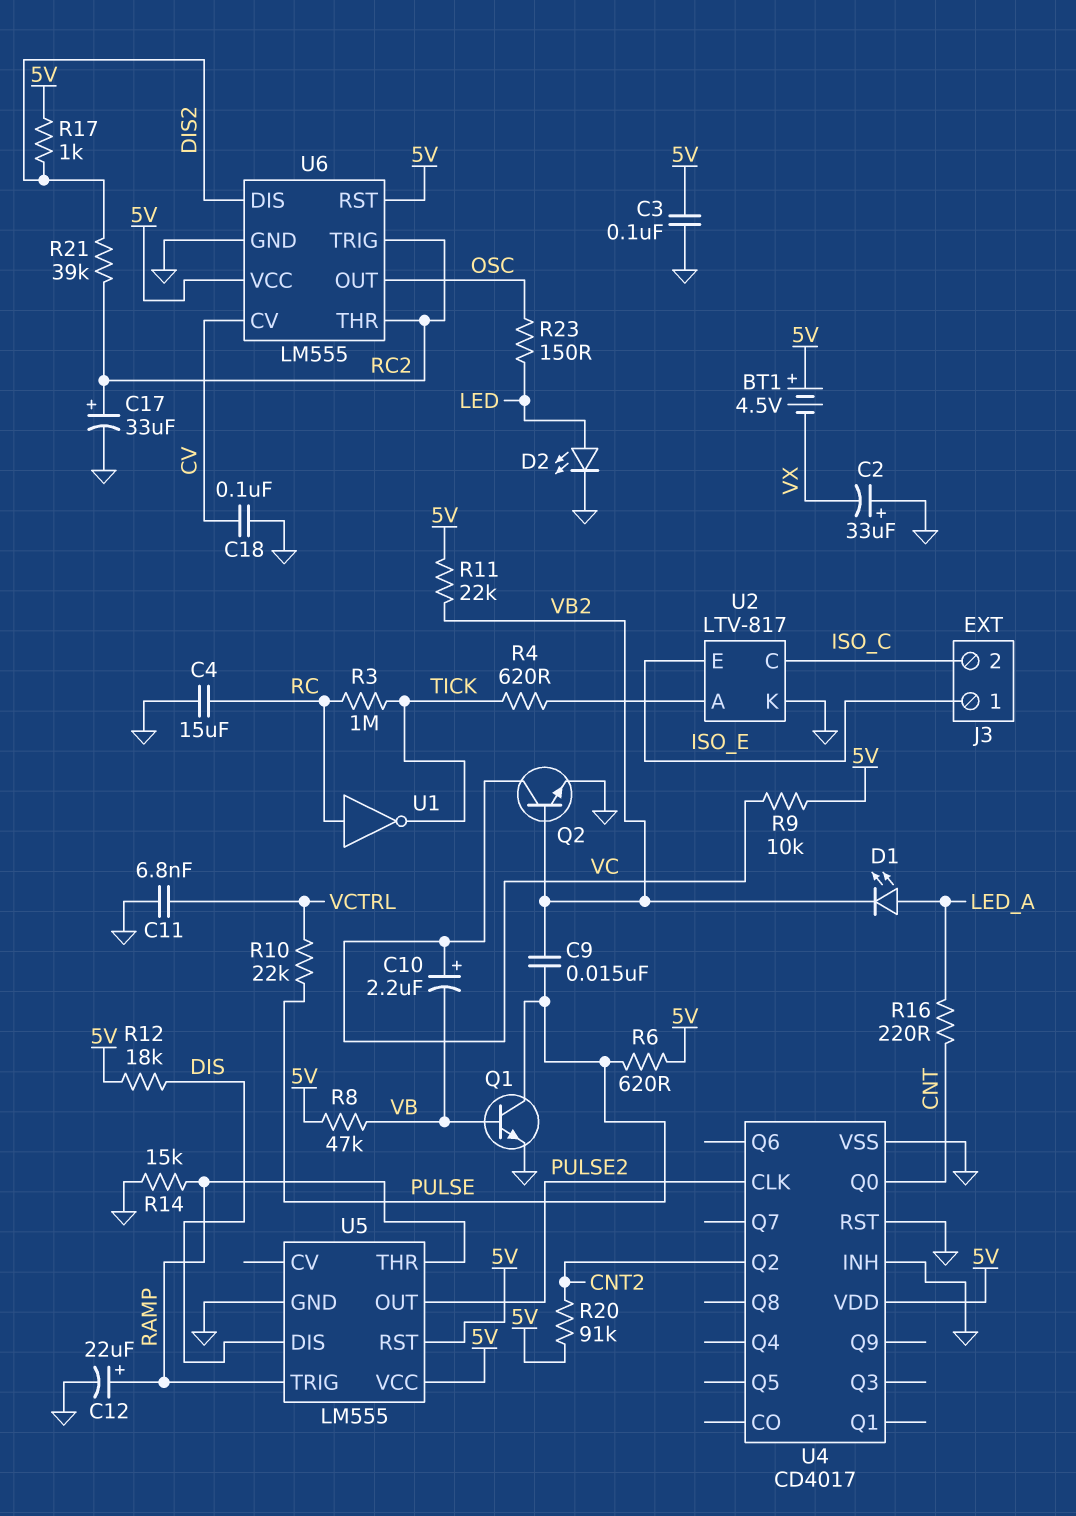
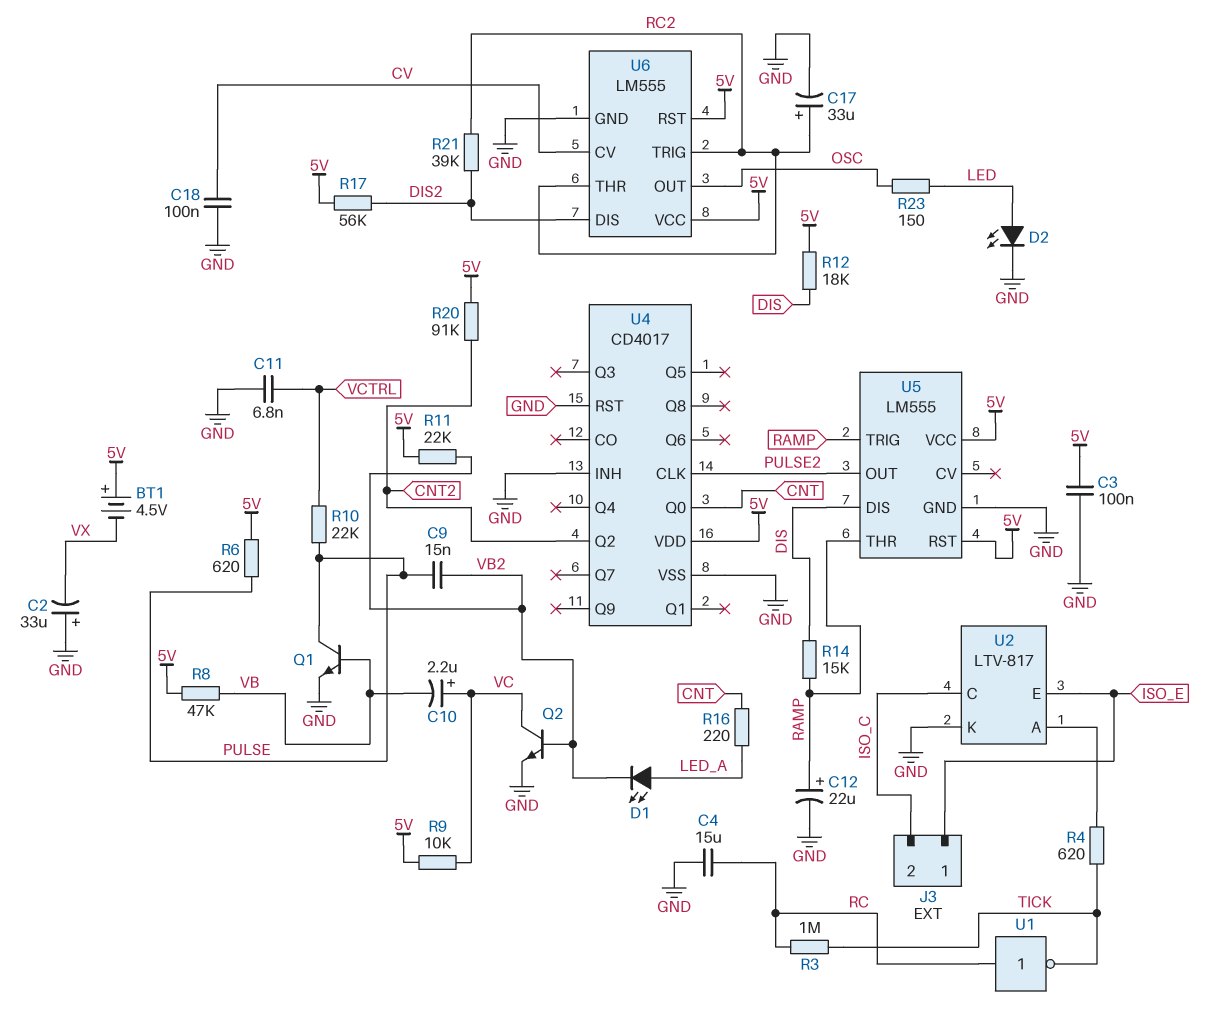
R14: 15k (GND, RAMP) -> 15k (DIS, RAMP)
R17: 1k (5V, DIS2) -> 56k (5V, DIS2)

